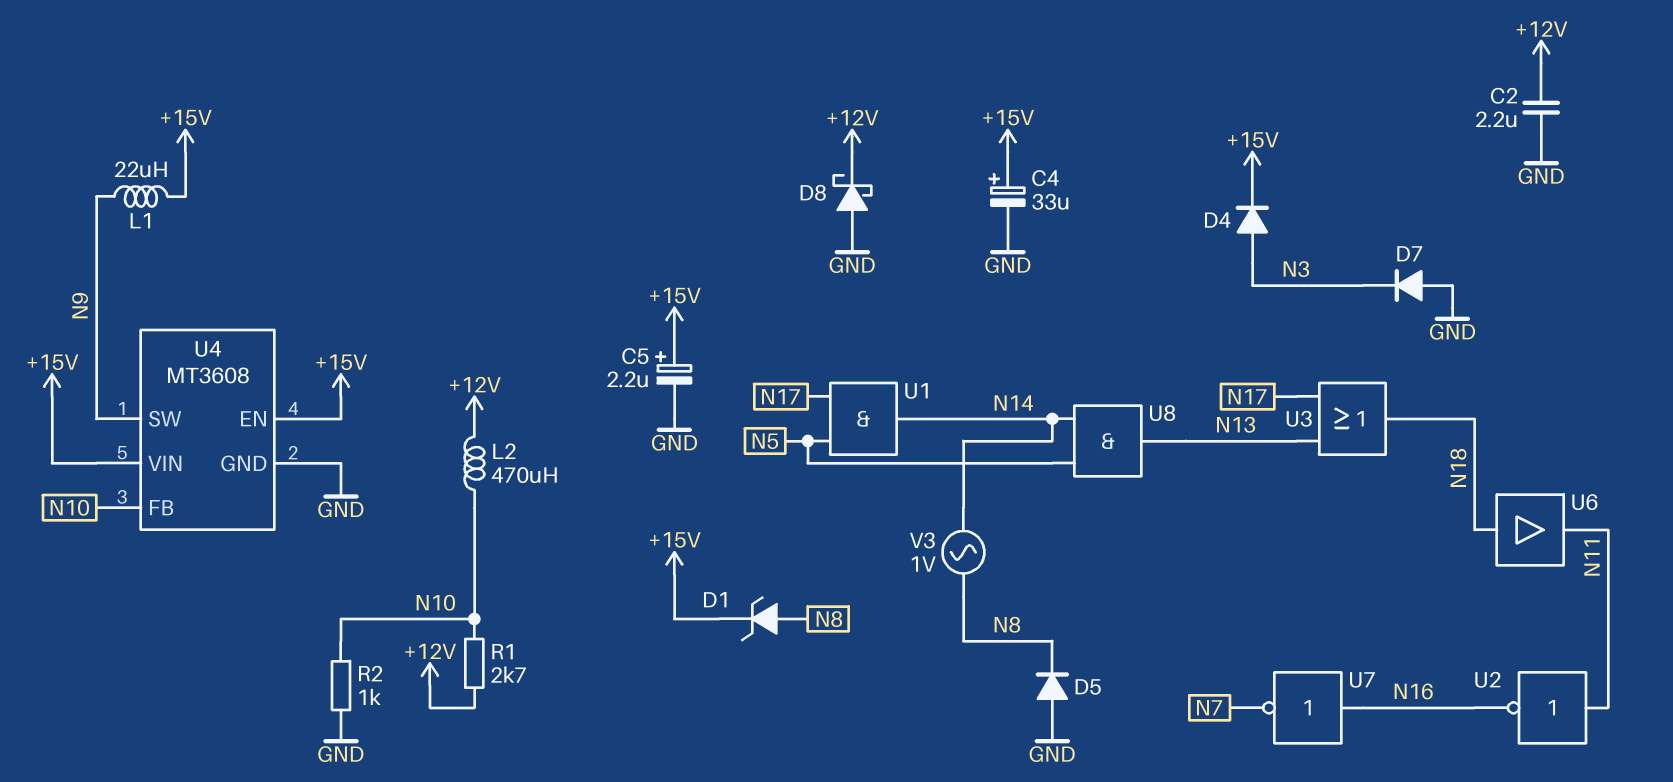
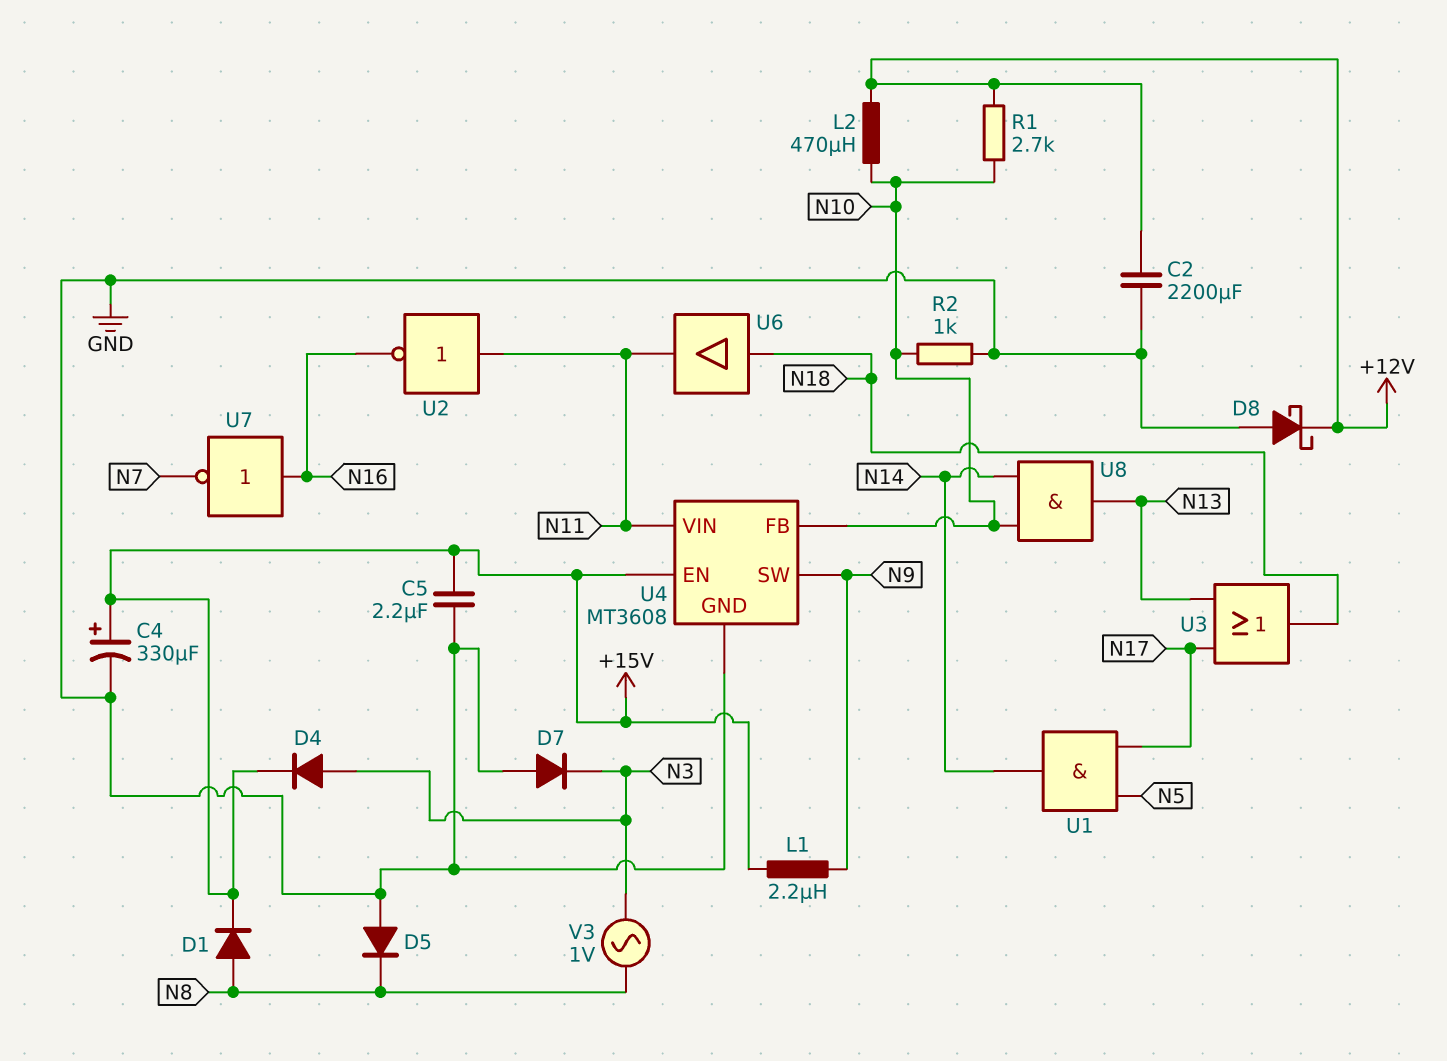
C2: 2.2uF (+12V, GND) -> 2200uF (+12V, GND)
C4: 33uF (plus +15V, minus GND) -> 330uF (plus +15V, minus GND)
C5: 2.2uF (plus +15V, minus GND) -> 2.2uF (+15V, GND)
D1: zener (A N8, K +15V) -> diode (A N8, K +15V)
L1: 22uH (+15V, N9) -> 2.2uH (+15V, N9)
U4 pin VIN: +15V -> N11
U8: AND (in N5, in N14, out N13) -> AND (in N10, in N14, out N13)
V3: AC 1V (N8, N14) -> AC 1V (N3, N8)

